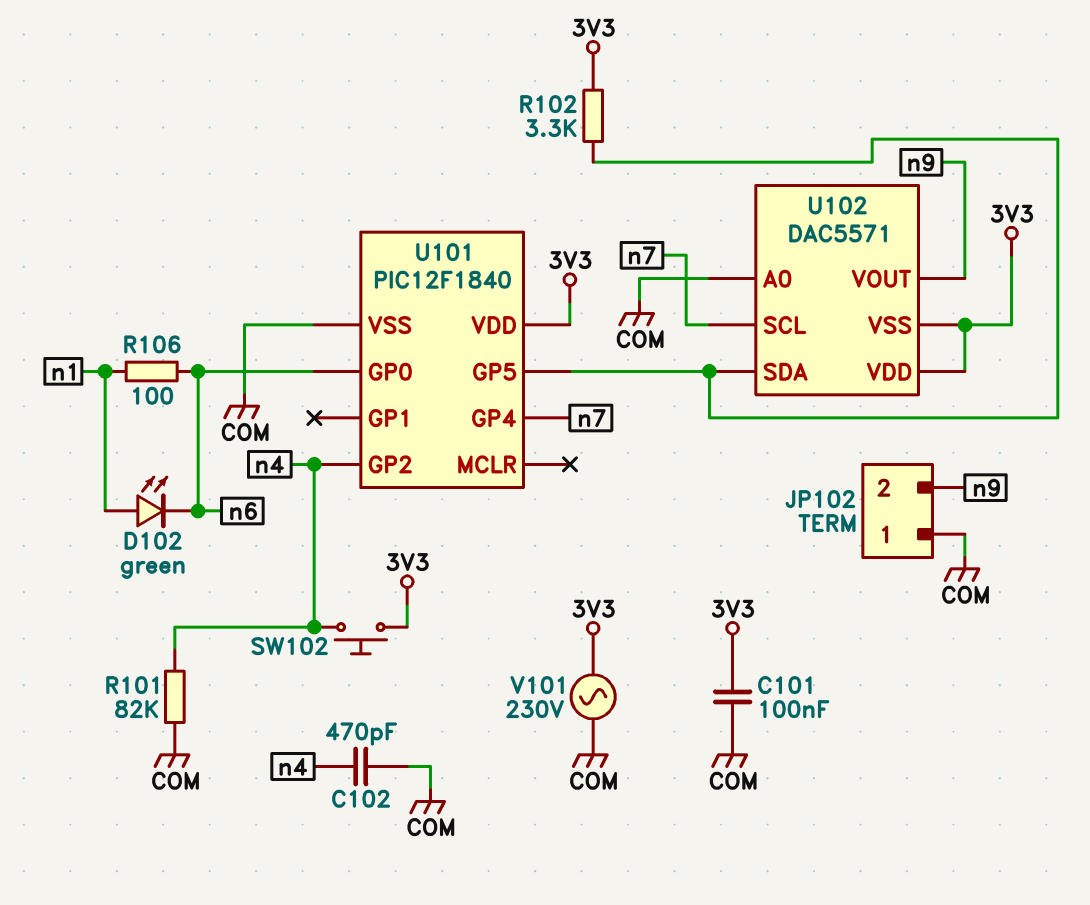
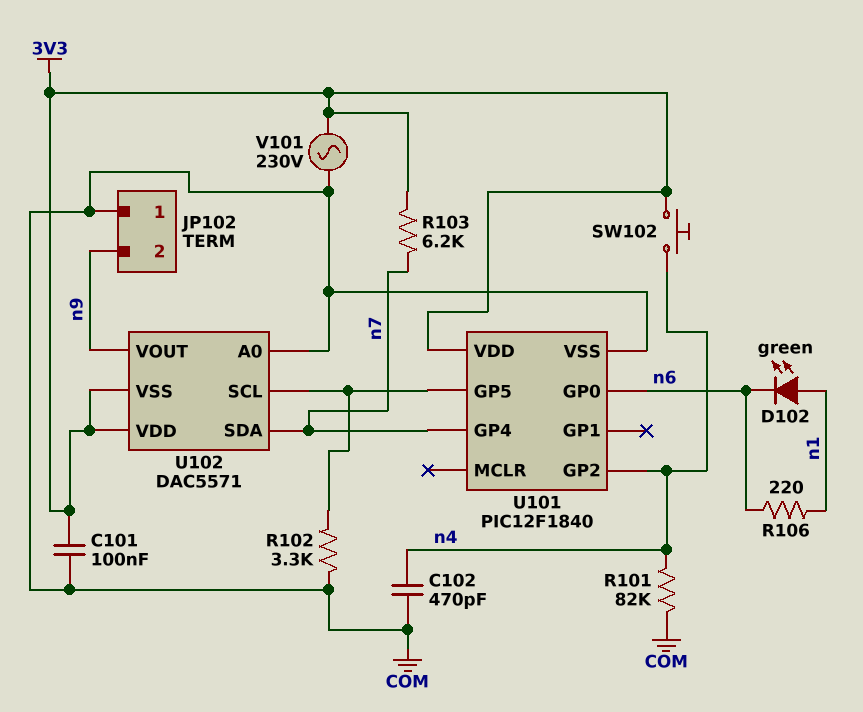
R102: 3.3k (3V3, U101/GP5) -> 3.3k (COM, U101/GP5)
R103: none -> 6.2k (3V3, n7)
R106: 100 (n1, n6) -> 220 (n1, n6)
U102 pin SCL: n7 -> U101/GP5
U102 pin SDA: U101/GP5 -> n7

